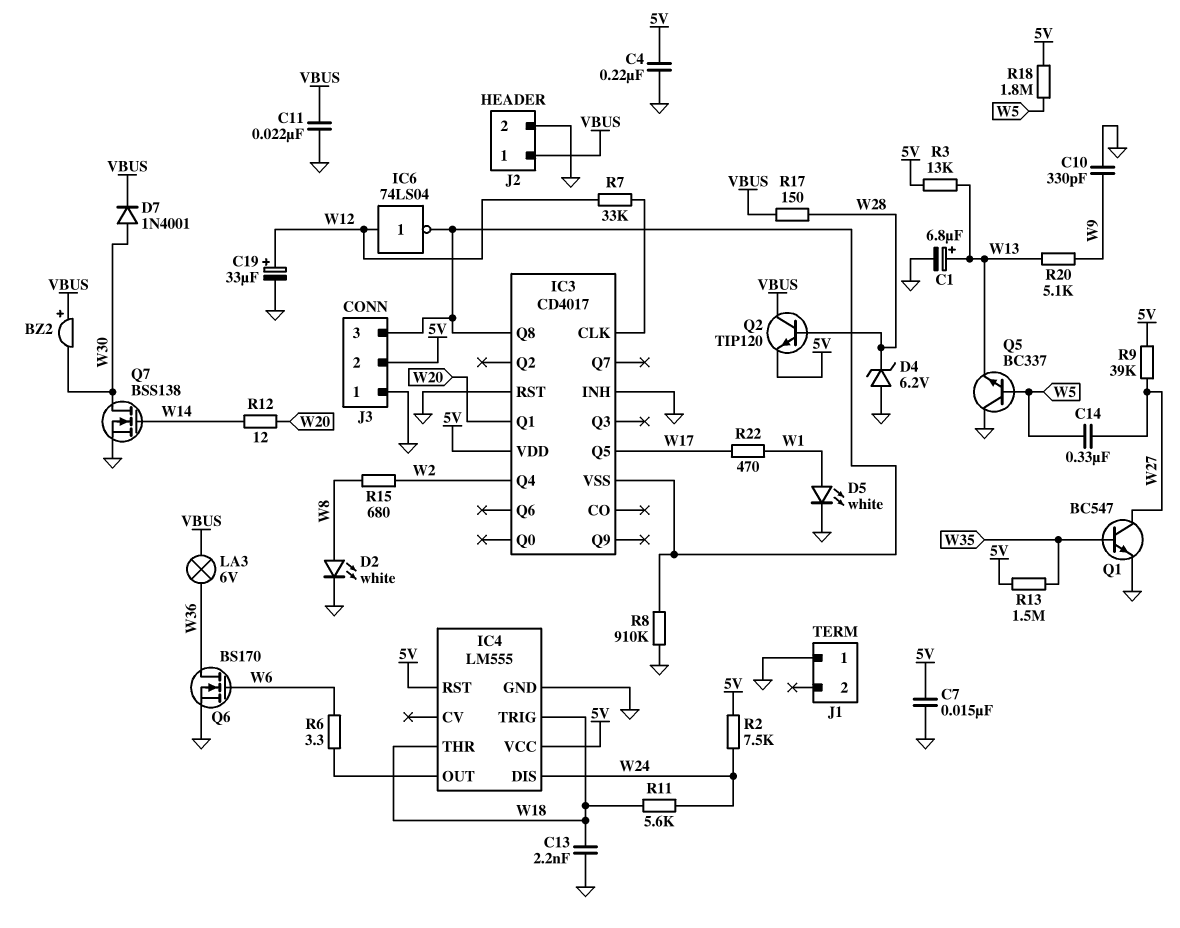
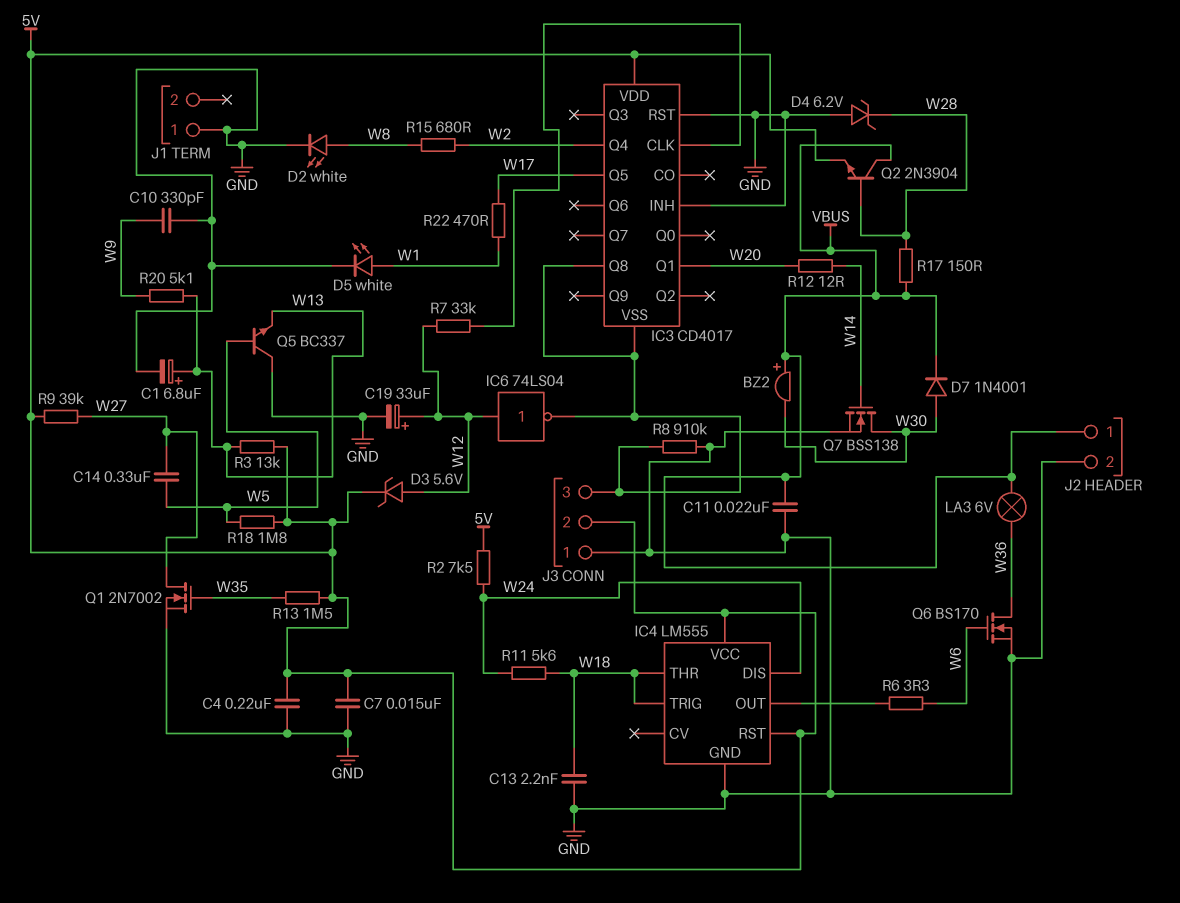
D3: none -> zener 5.6V (A W12, K 5V)
Q1: NPN BC547 (B W35, C W27, E GND) -> NMOS 2N7002 (G W35, D W27, S GND)
Q2: NPN TIP120 (B W28, C VBUS, E 5V) -> NPN 2N3904 (B W28, C VBUS, E 5V)

